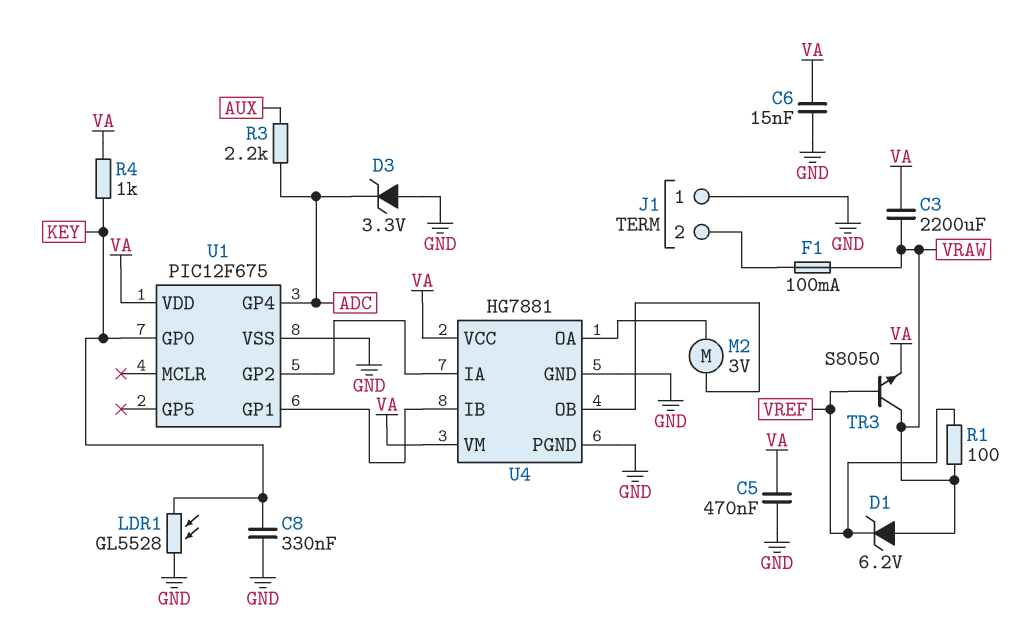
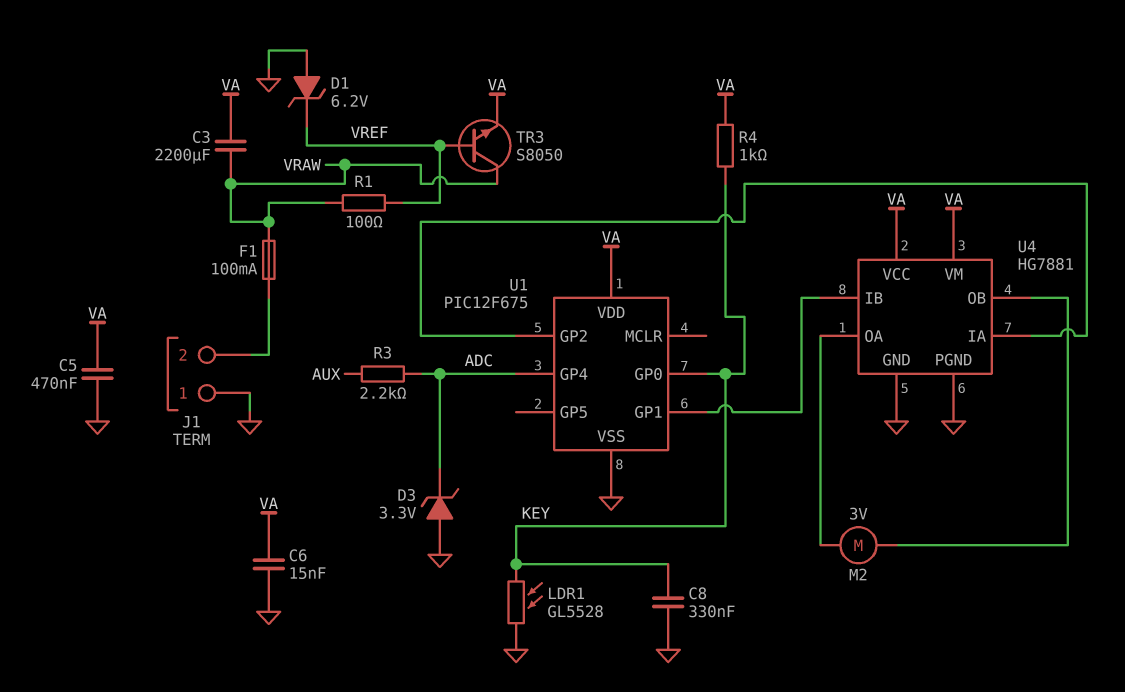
D1: zener 6.2V (A VRAW, K VREF) -> zener 6.2V (A GND, K VREF)

